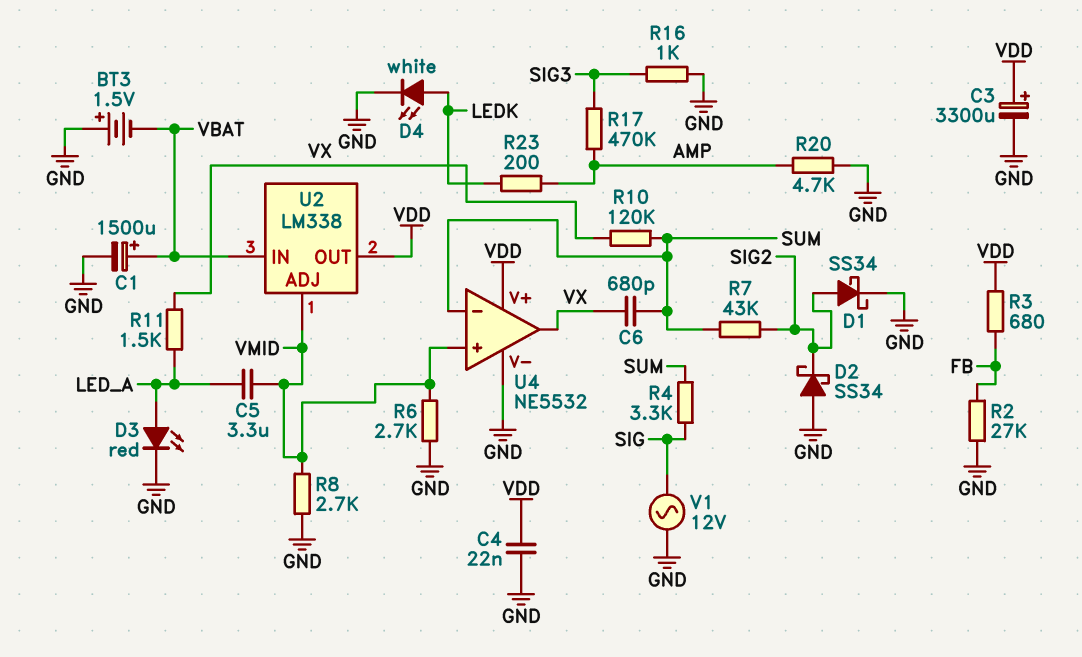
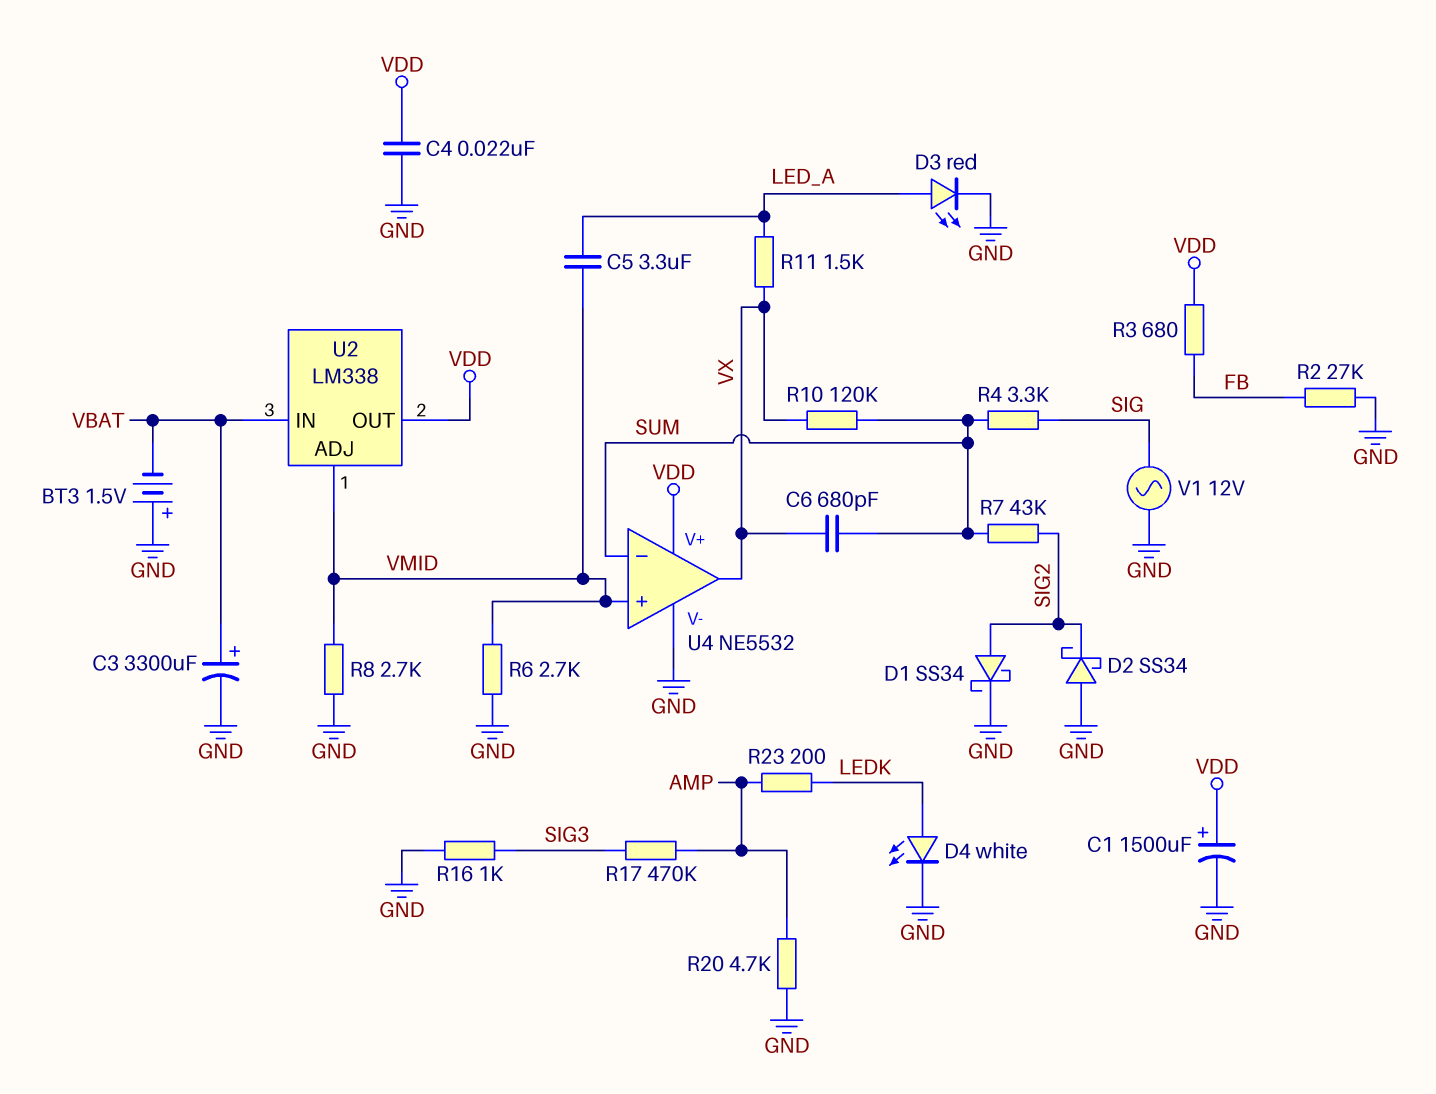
C1: 1500uF (plus VBAT, minus GND) -> 1500uF (plus VDD, minus GND)
C3: 3300uF (plus VDD, minus GND) -> 3300uF (plus VBAT, minus GND)

